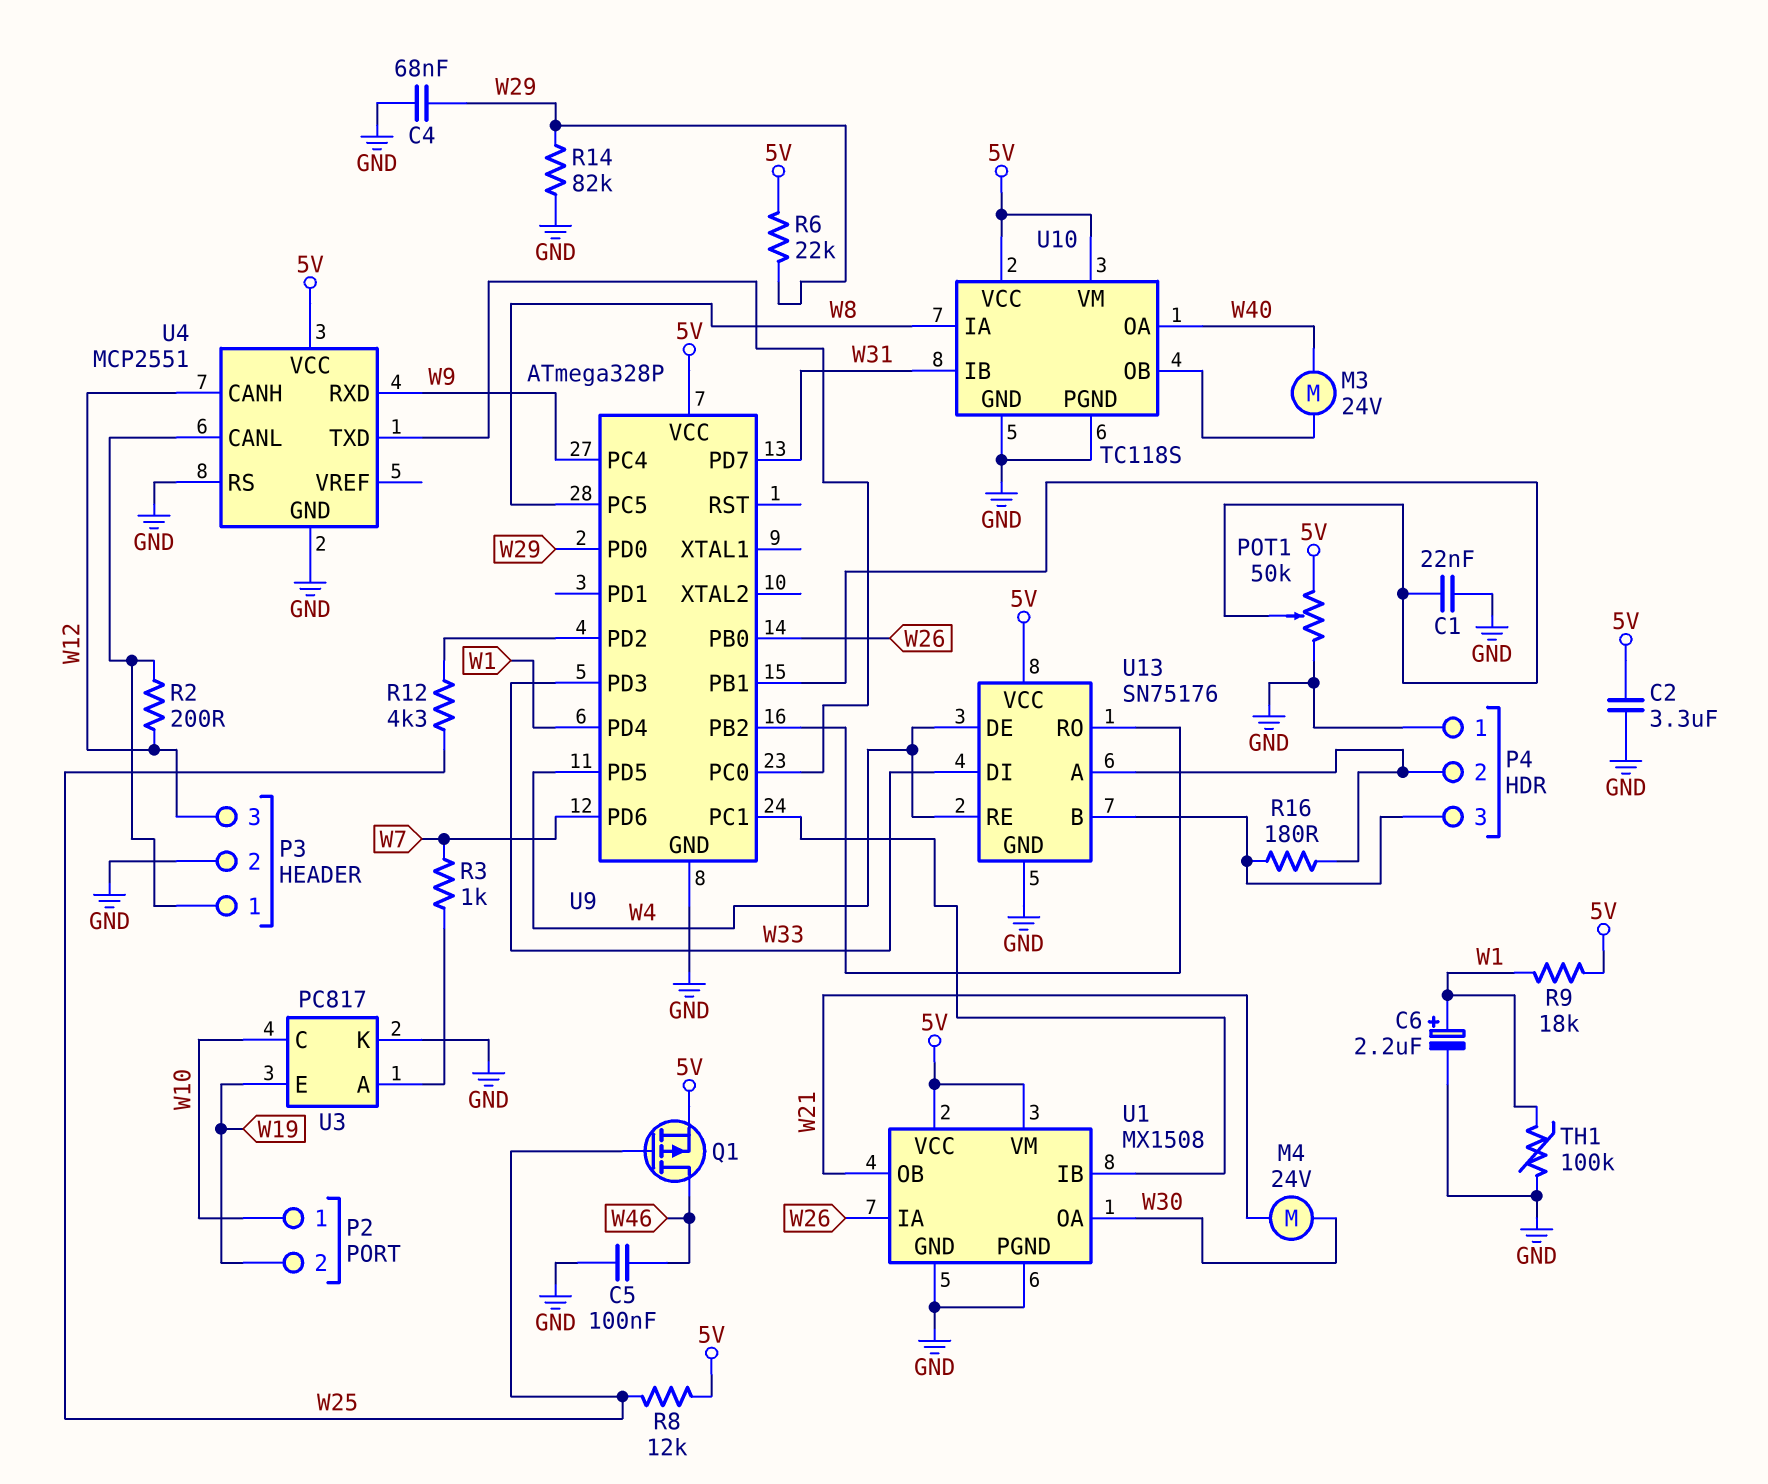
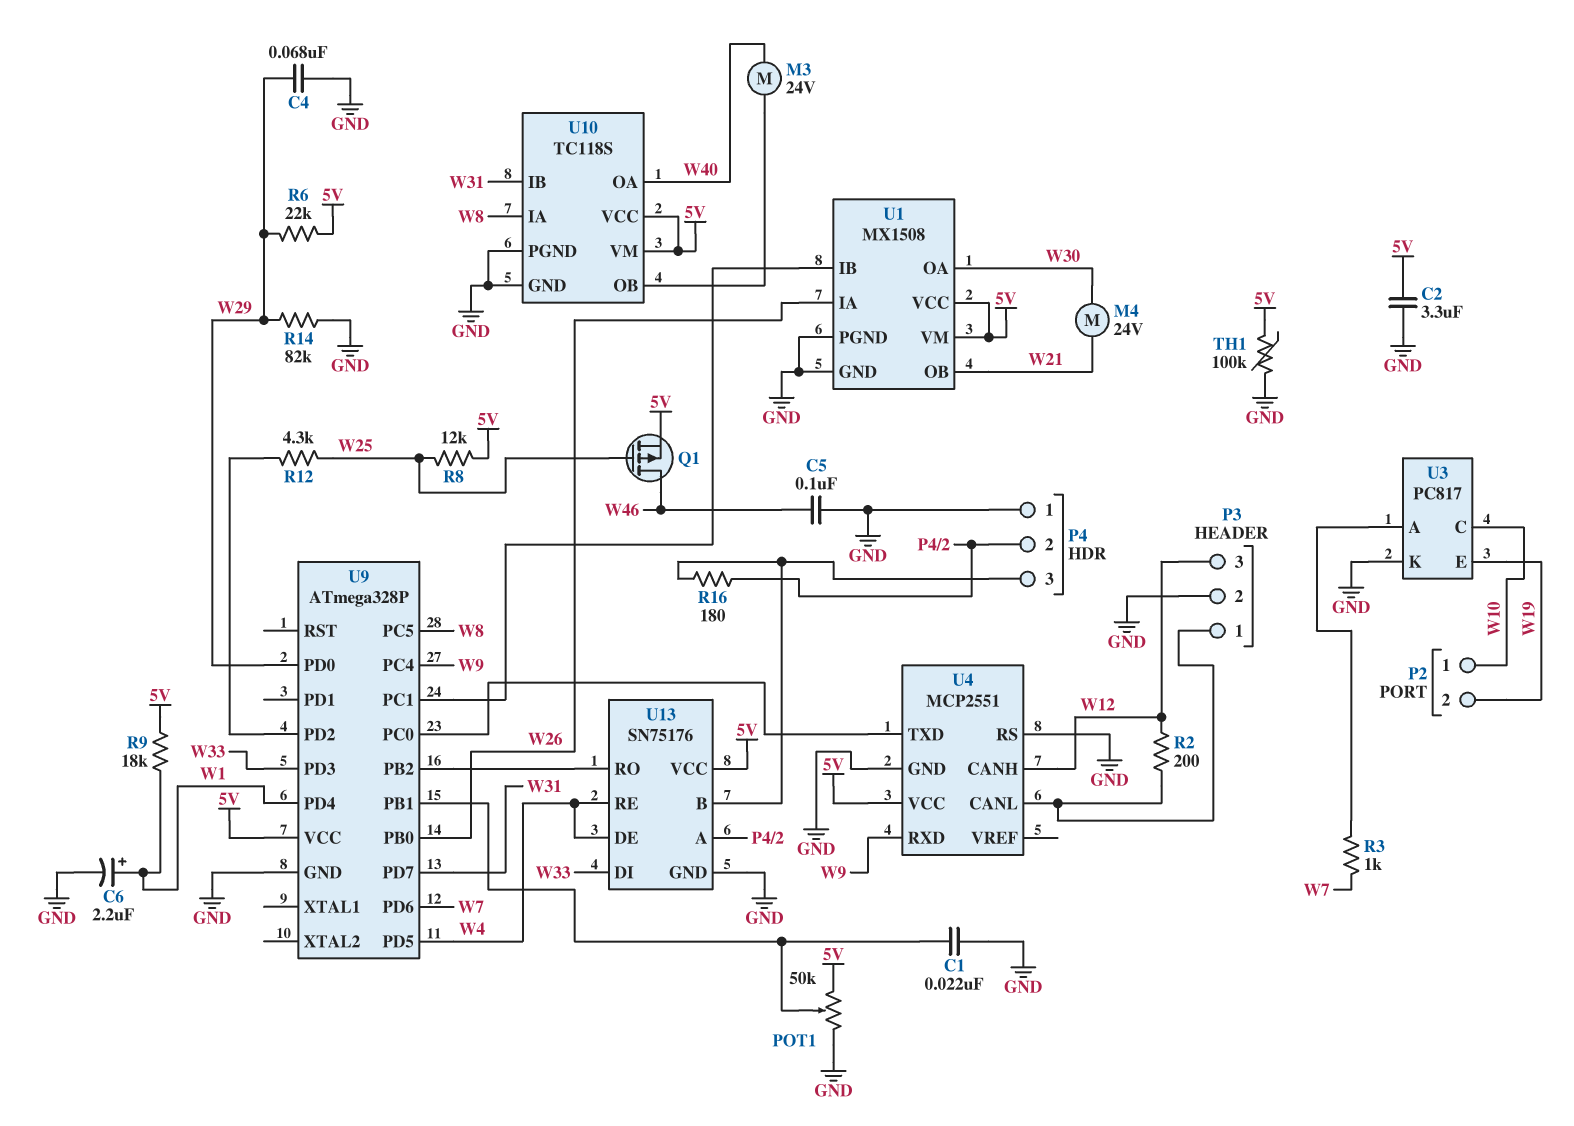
TH1: 100k (GND, W1) -> 100k (5V, GND)

